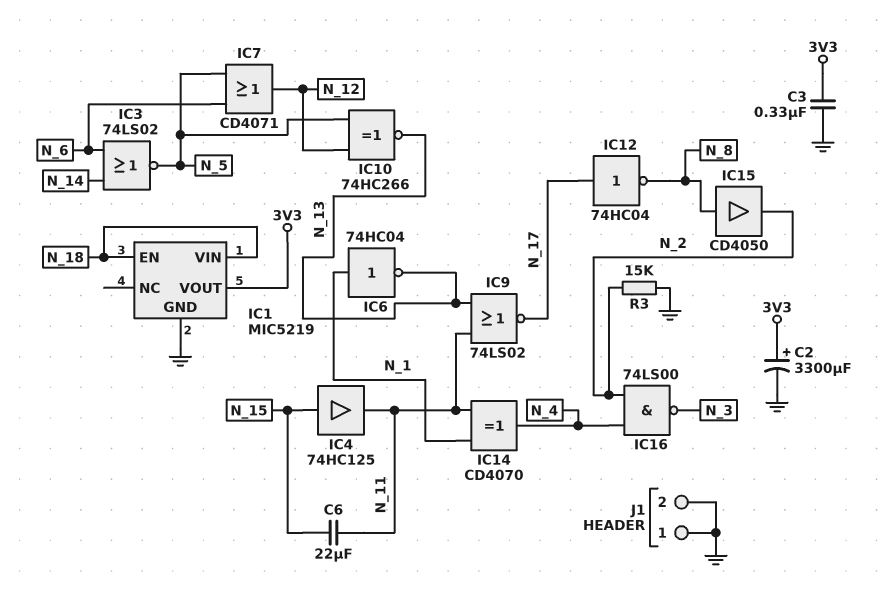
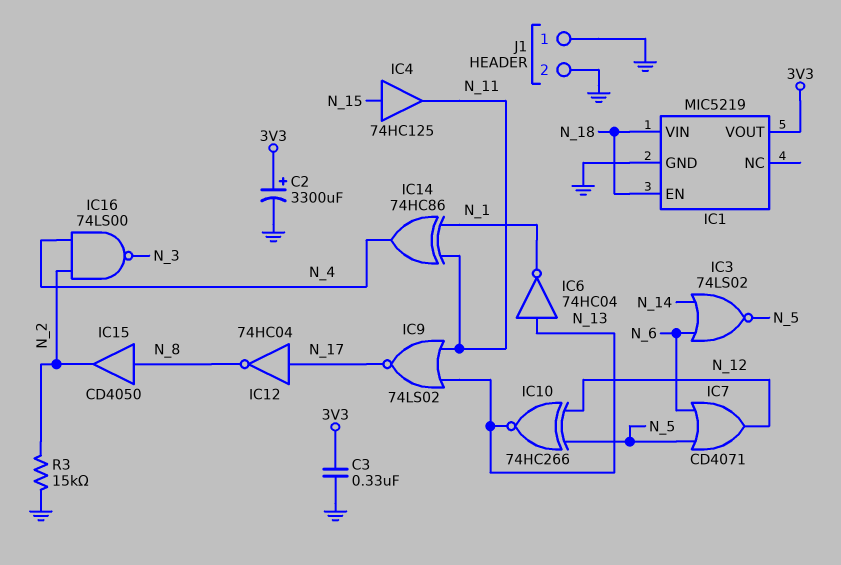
C6: 22uF (N_11, N_15) -> none
IC6: NOT 74HC04 (in N_1, out N_13) -> NOT 74HC04 (in N_13, out N_1)
IC14: XOR CD4070 (in N_1, in N_11, out N_4) -> XOR 74HC86 (in N_1, in N_11, out N_4)

